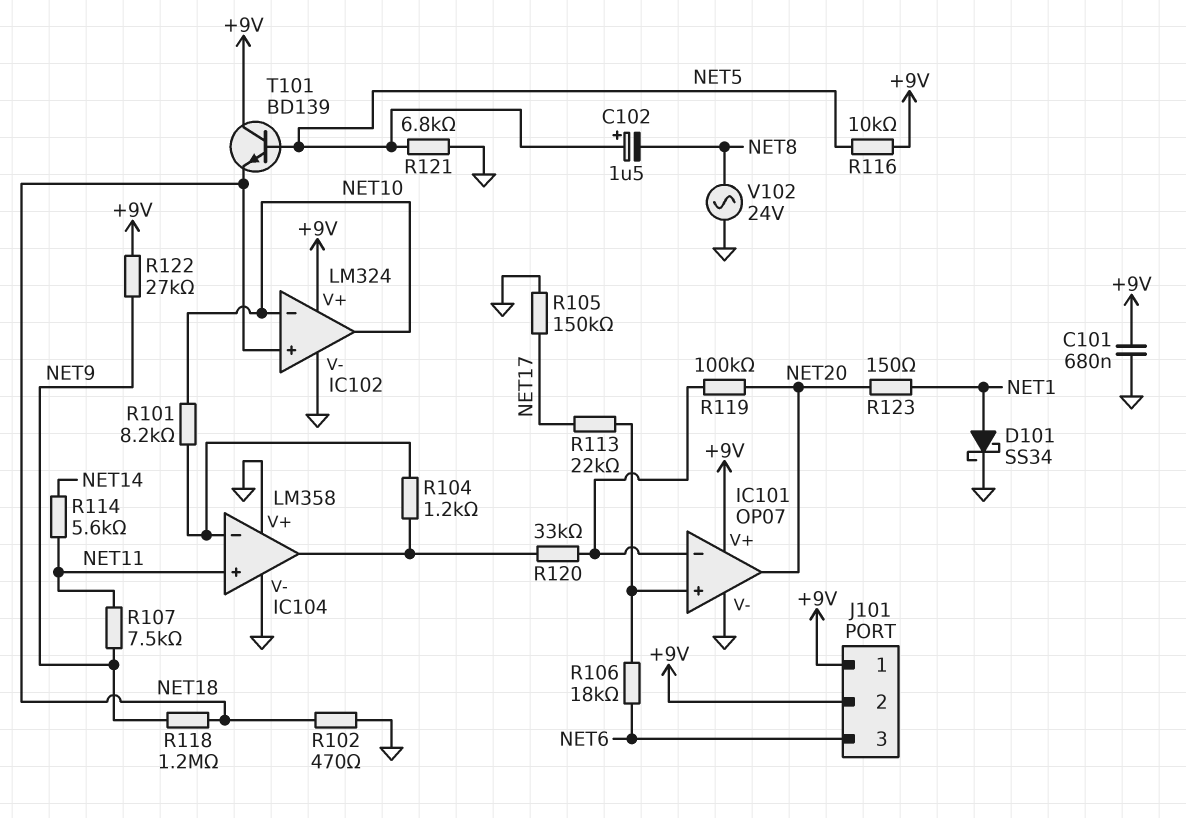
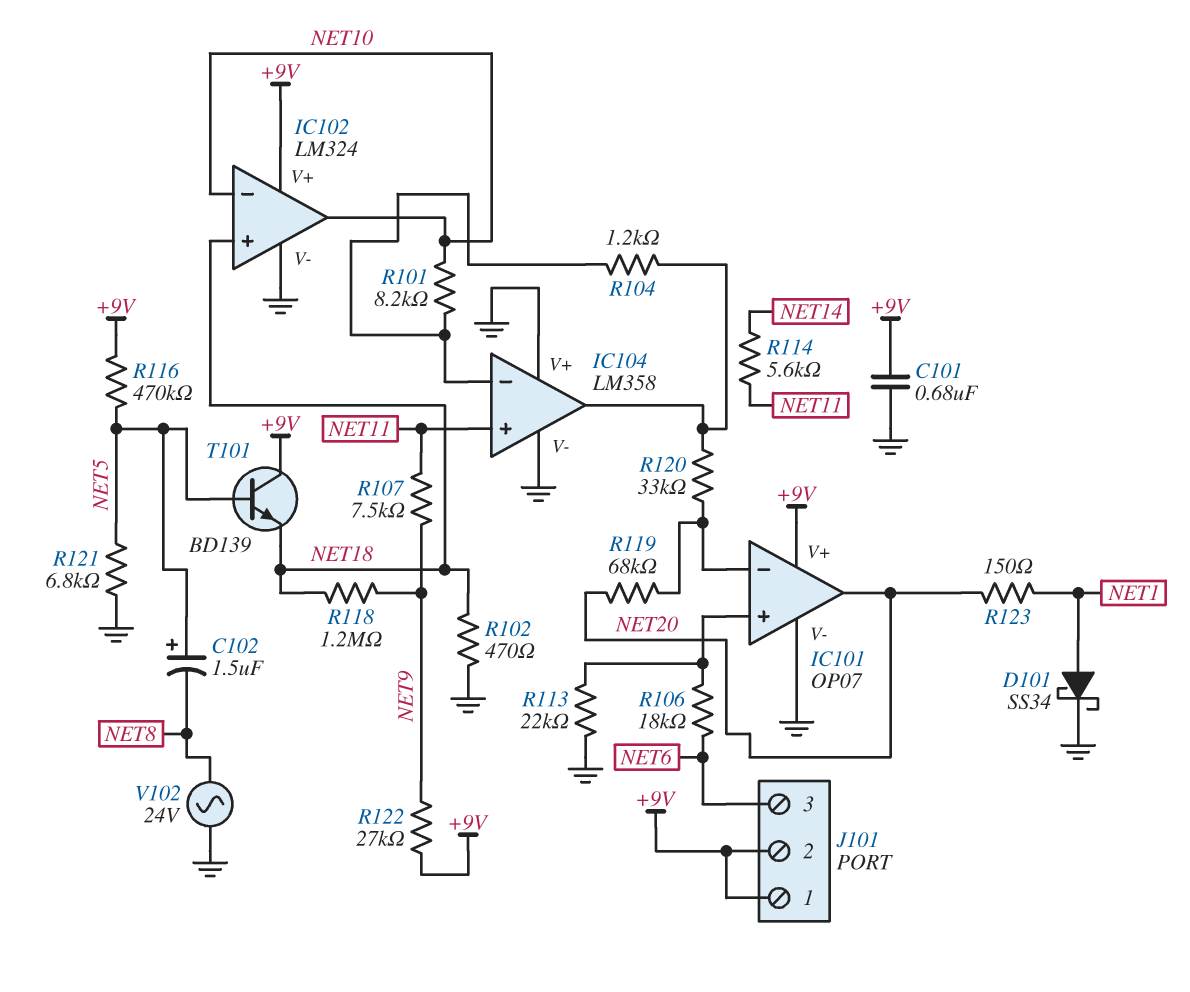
R105: 150k (GND, NET17) -> none
R113: 22k (IC101/in+, NET17) -> 22k (GND, IC101/in+)
R116: 10k (+9V, NET5) -> 470k (+9V, NET5)
R119: 100k (IC101/in-, NET20) -> 68k (IC101/in-, NET20)

